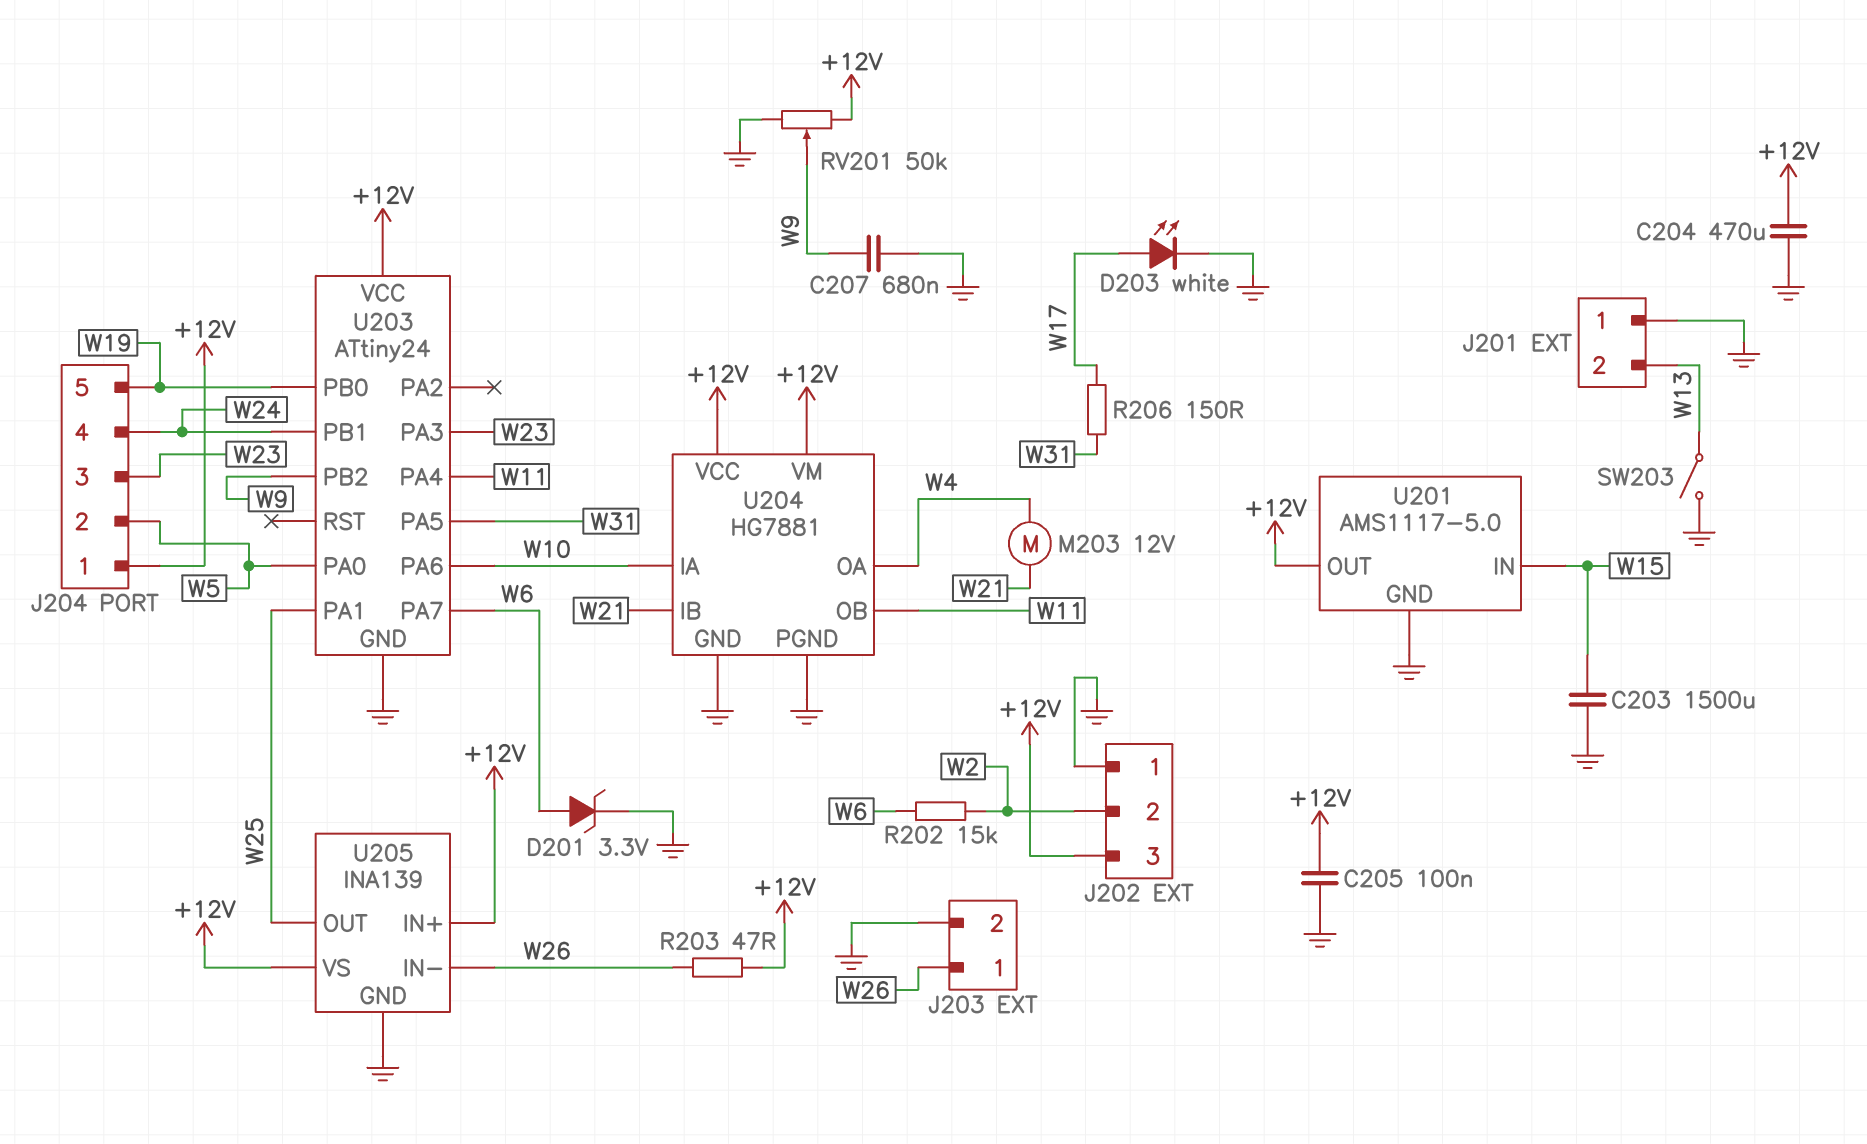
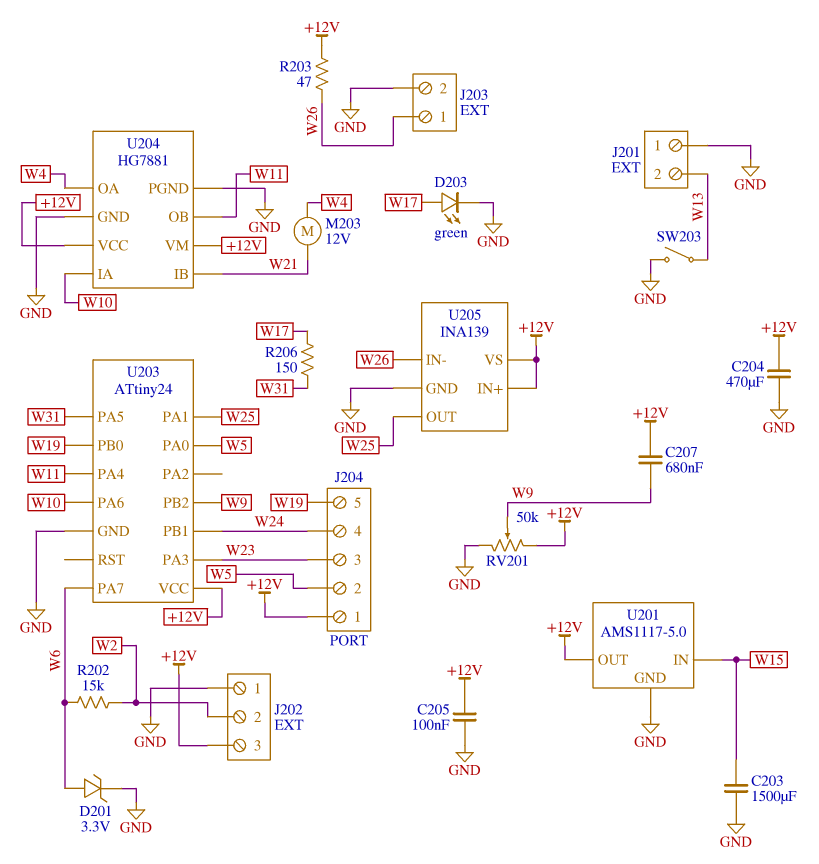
C207: 680nF (GND, W9) -> 680nF (+12V, W9)
D203: LED white (A W17, K GND) -> LED green (A W17, K GND)

